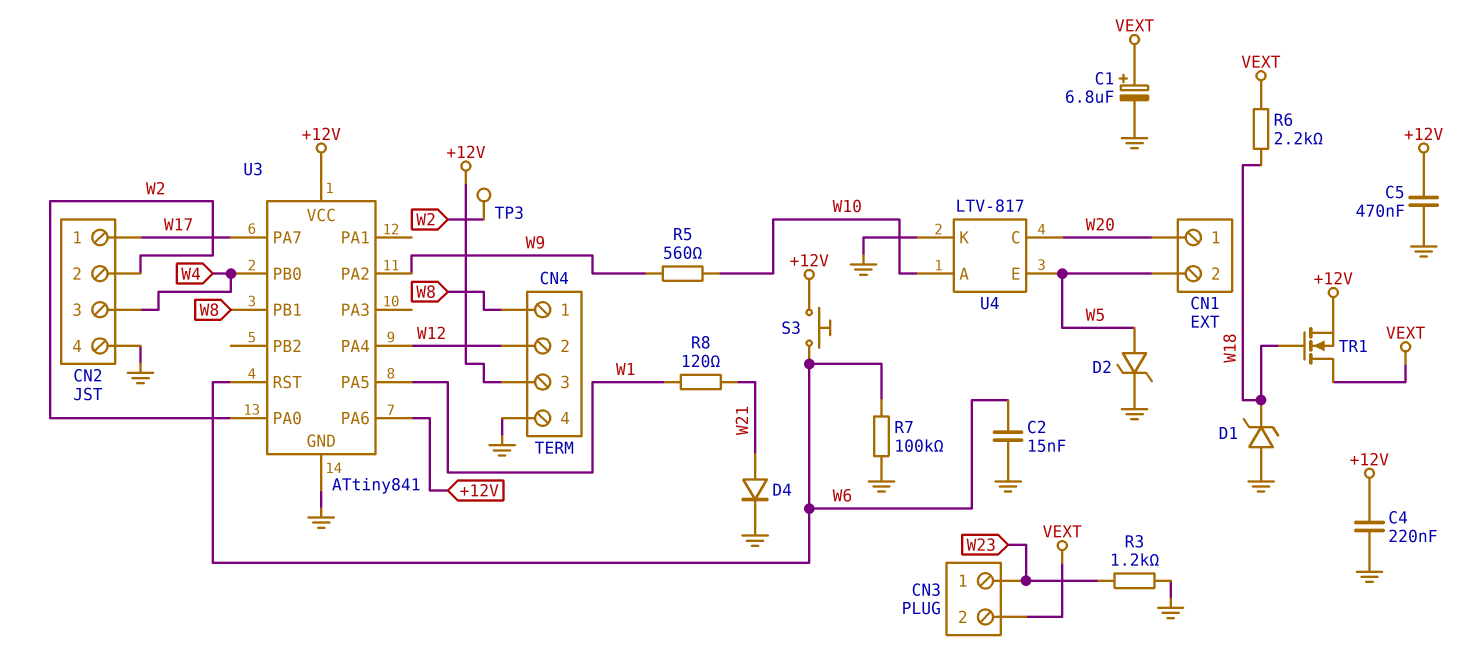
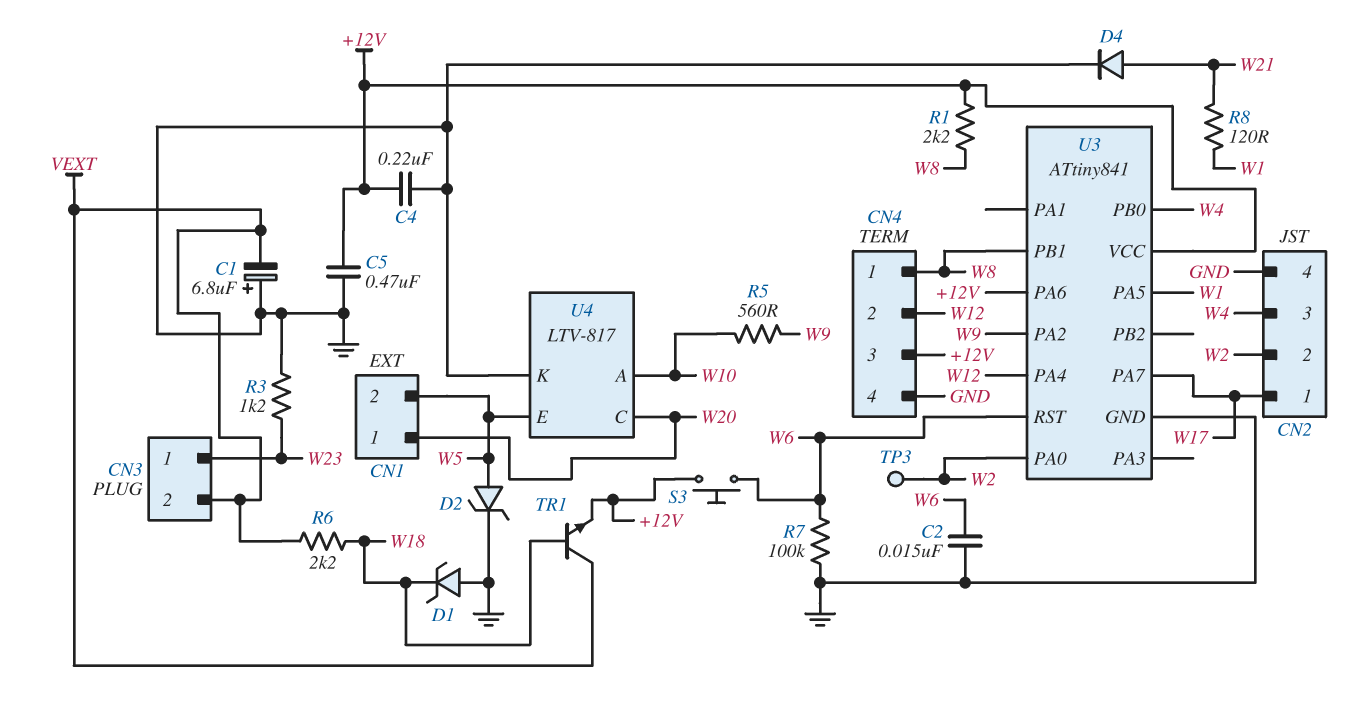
C1: 6.8uF (plus VEXT, minus GND) -> 6.8uF (plus GND, minus VEXT)
R1: none -> 2.2k (+12V, W8)
TR1: NMOS (G W18, D VEXT, S +12V) -> NPN (B W18, C VEXT, E +12V)

